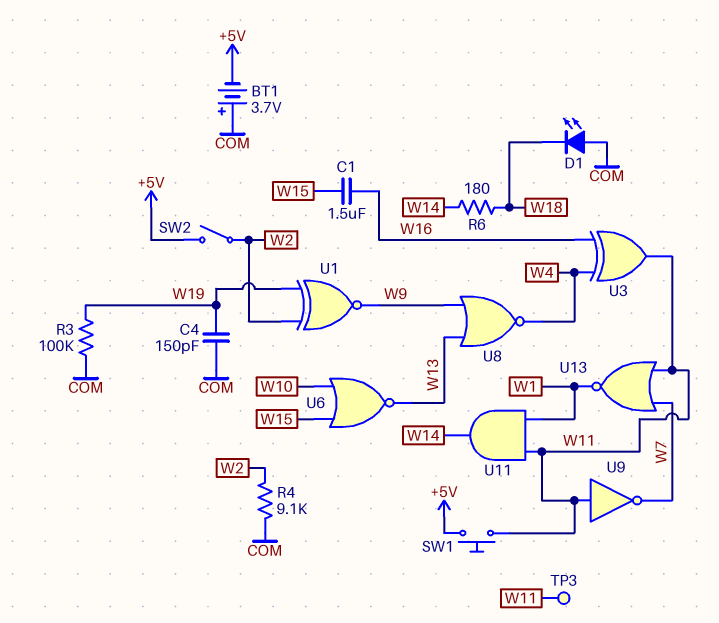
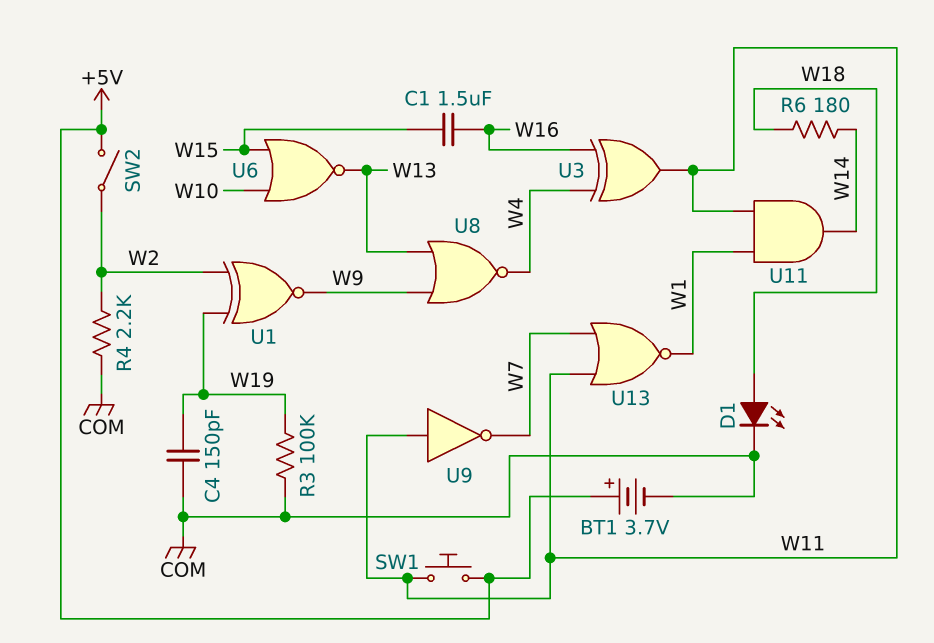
BT1: 3.7V (plus COM, minus +5V) -> 3.7V (plus +5V, minus COM)
D1: LED (A COM, K W18) -> LED (A W18, K COM)
R4: 9.1k (COM, W2) -> 2.2k (COM, W2)
TP3: test point (W11) -> none

